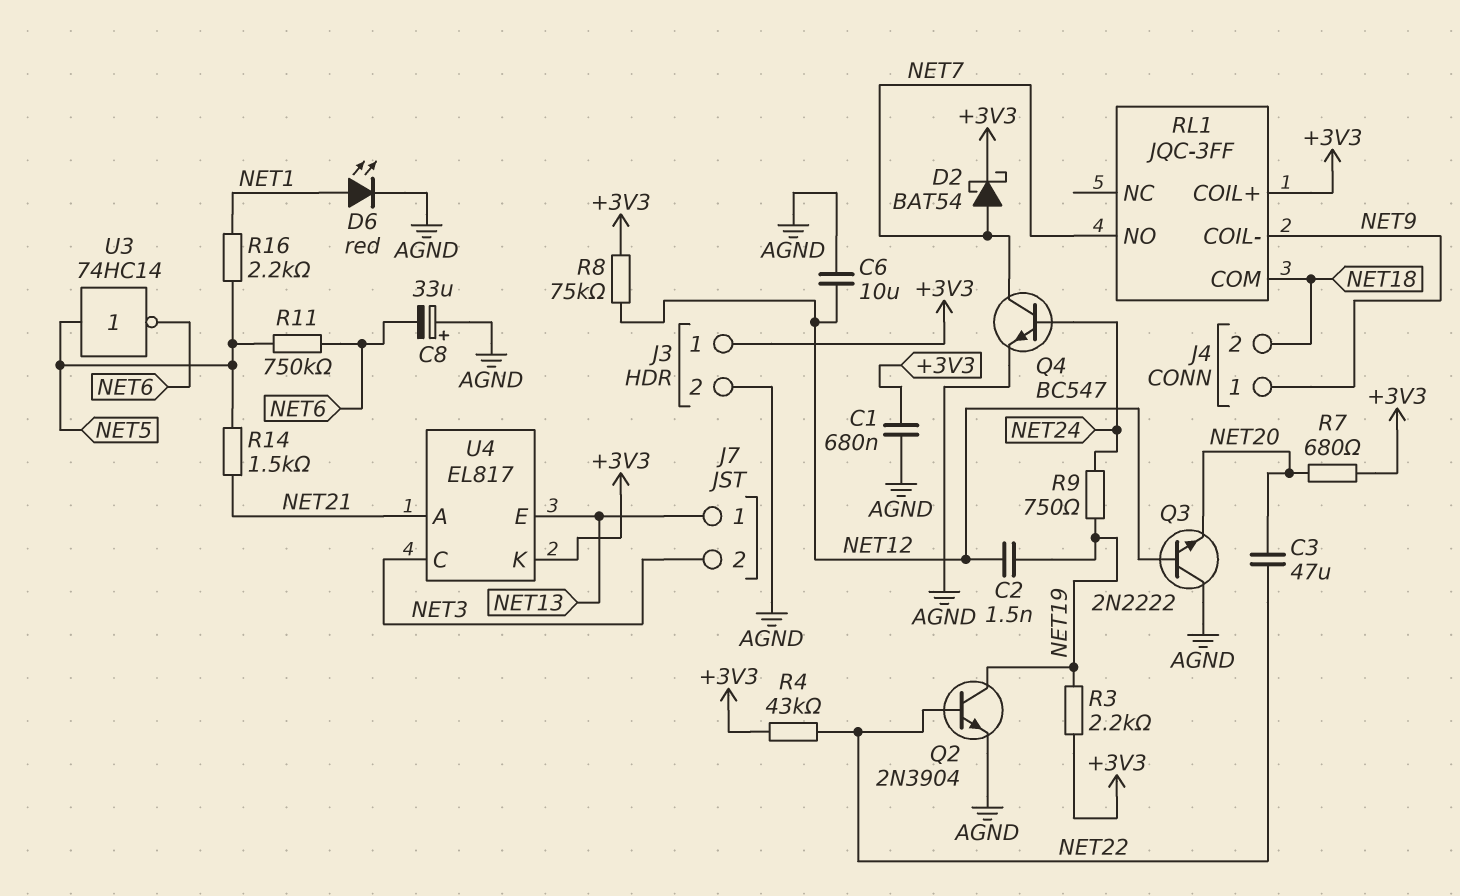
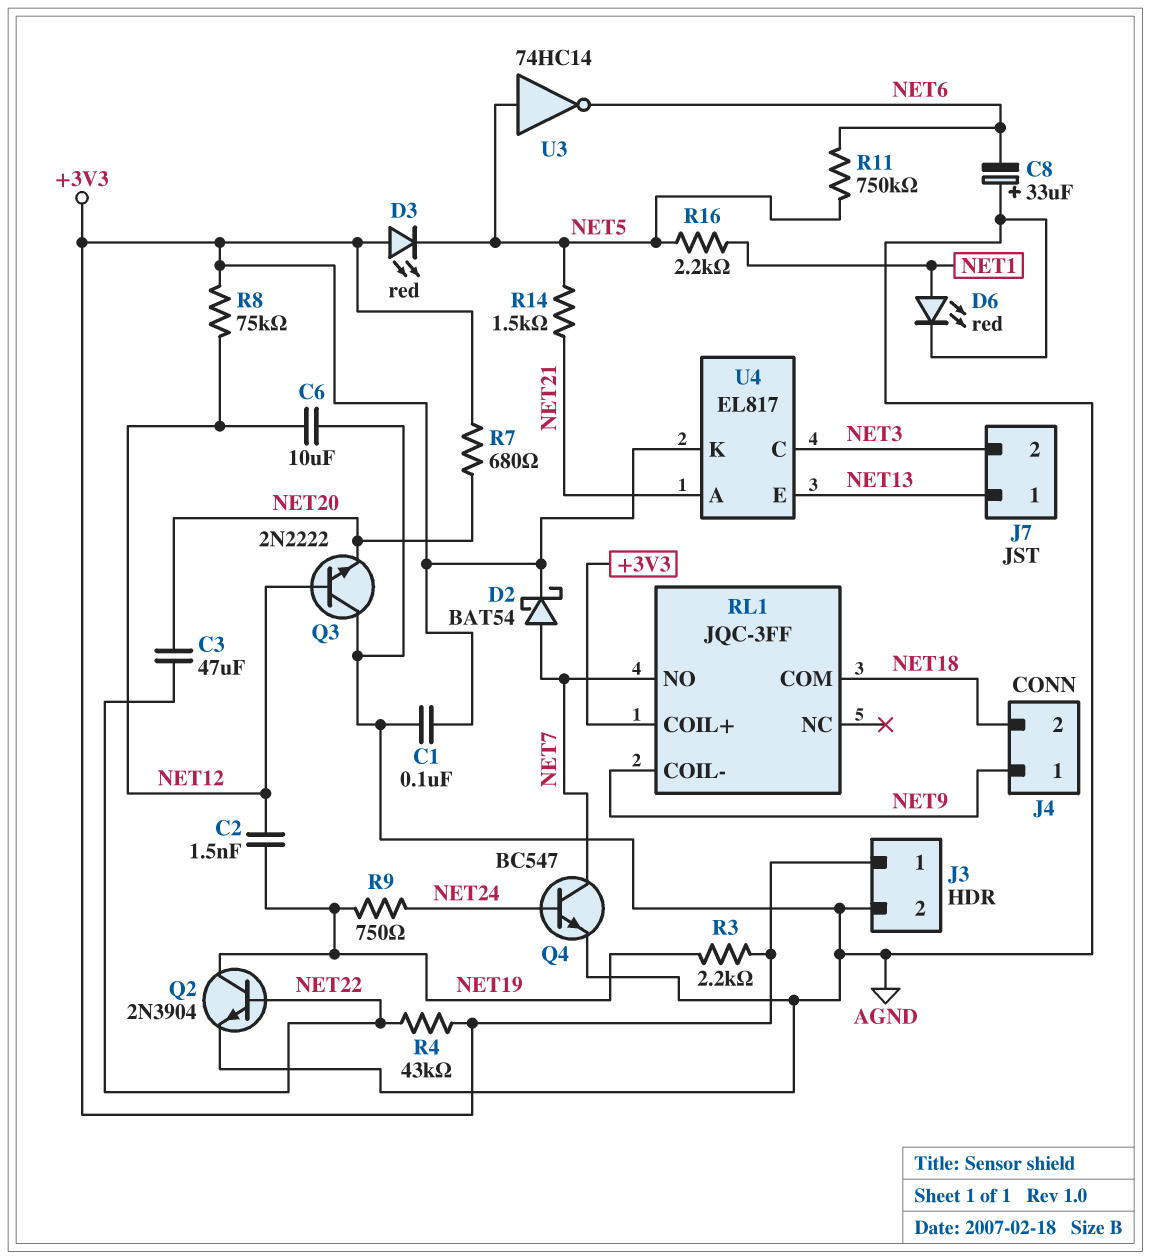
C1: 680nF (+3V3, AGND) -> 100nF (+3V3, AGND)
D3: none -> LED red (A +3V3, K NET5)

